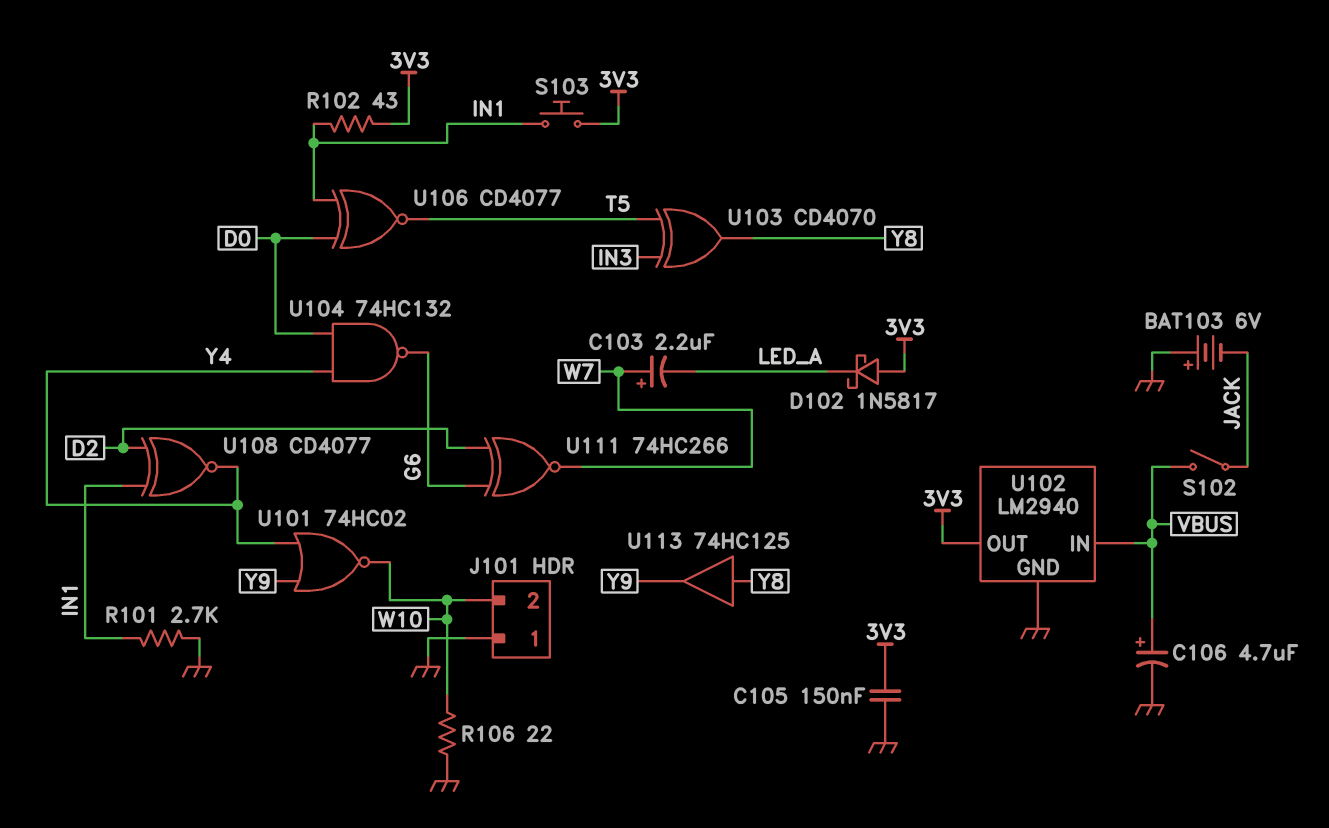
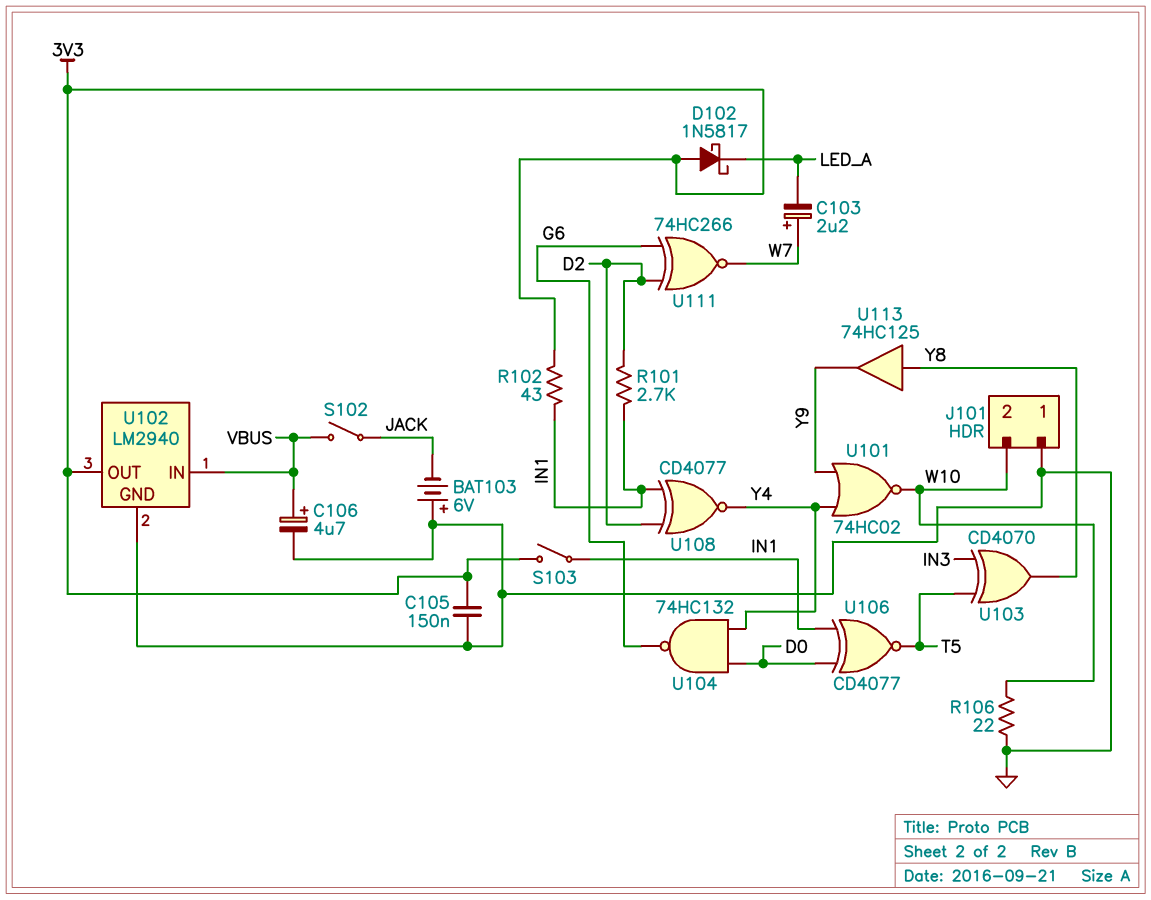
R101: 2.7k (GND, IN1) -> 2.7k (D2, IN1)
S103: button (3V3, IN1) -> switch (3V3, IN1)

